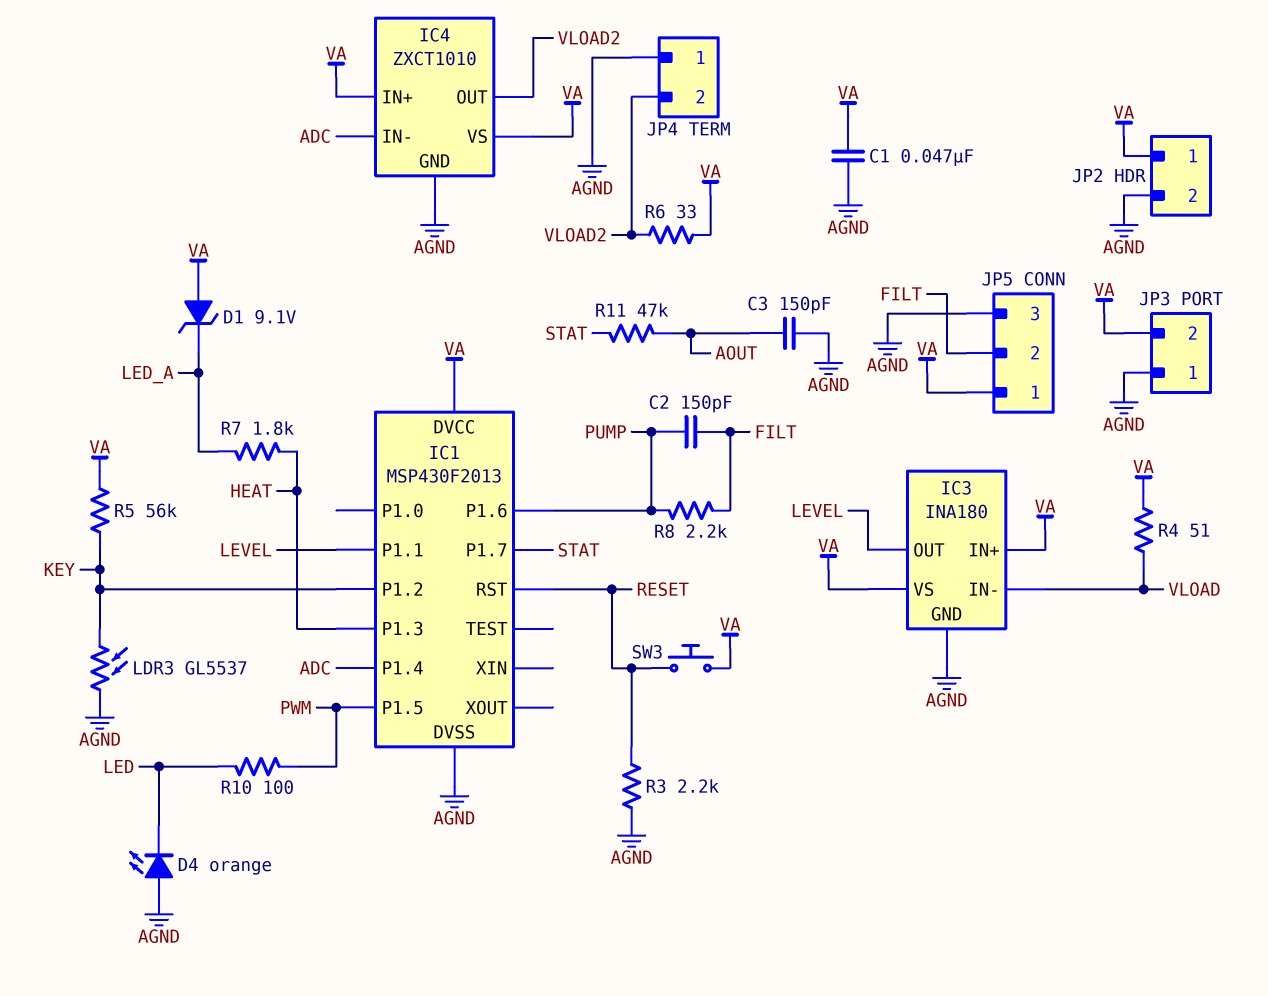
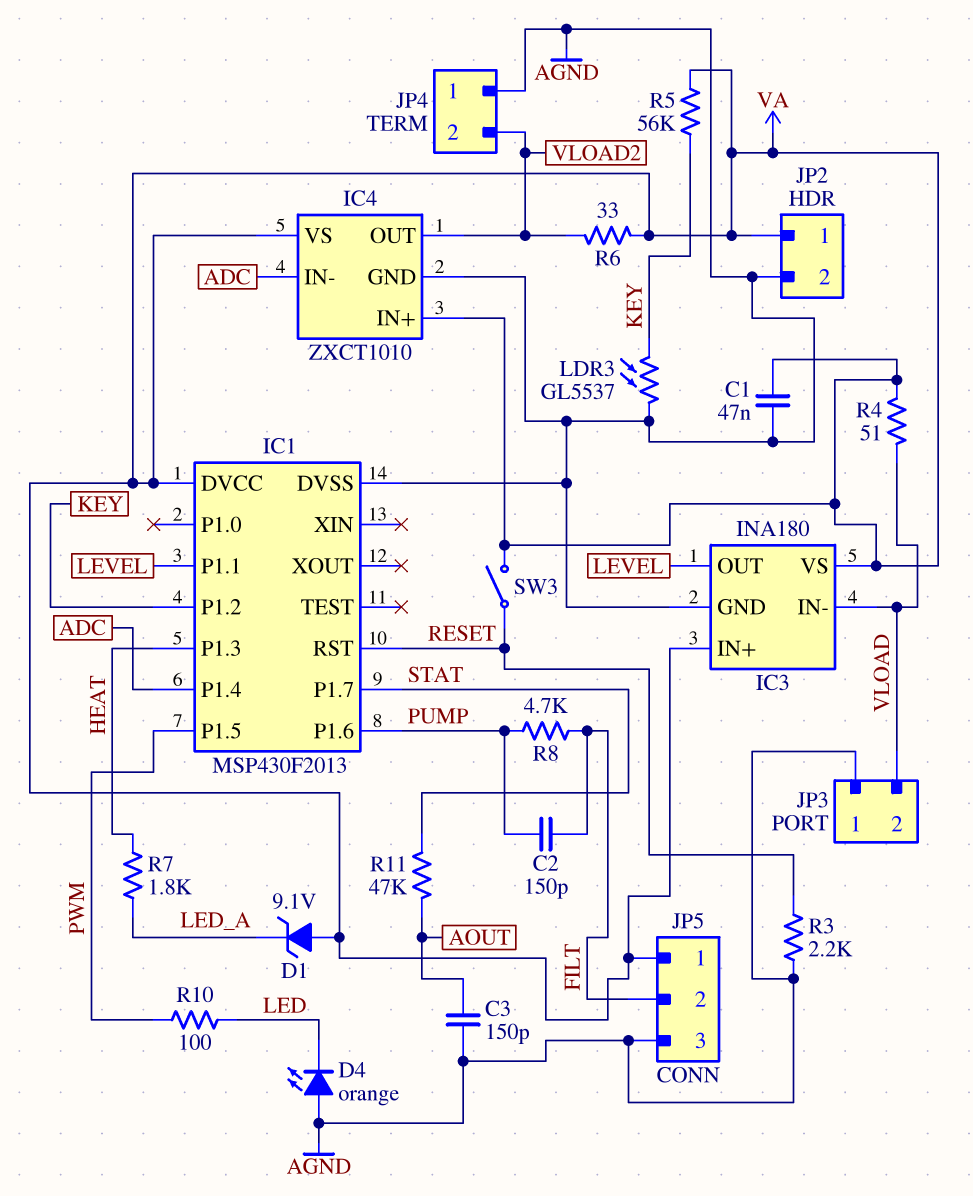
JP3 pin 2: VA -> VLOAD
R8: 2.2k (FILT, PUMP) -> 4.7k (FILT, PUMP)
SW3: button (RESET, VA) -> switch (RESET, VA)

